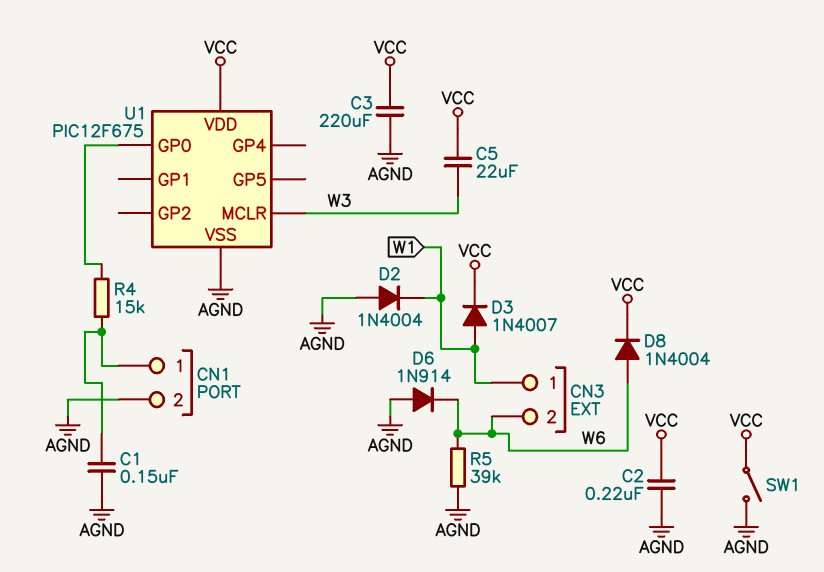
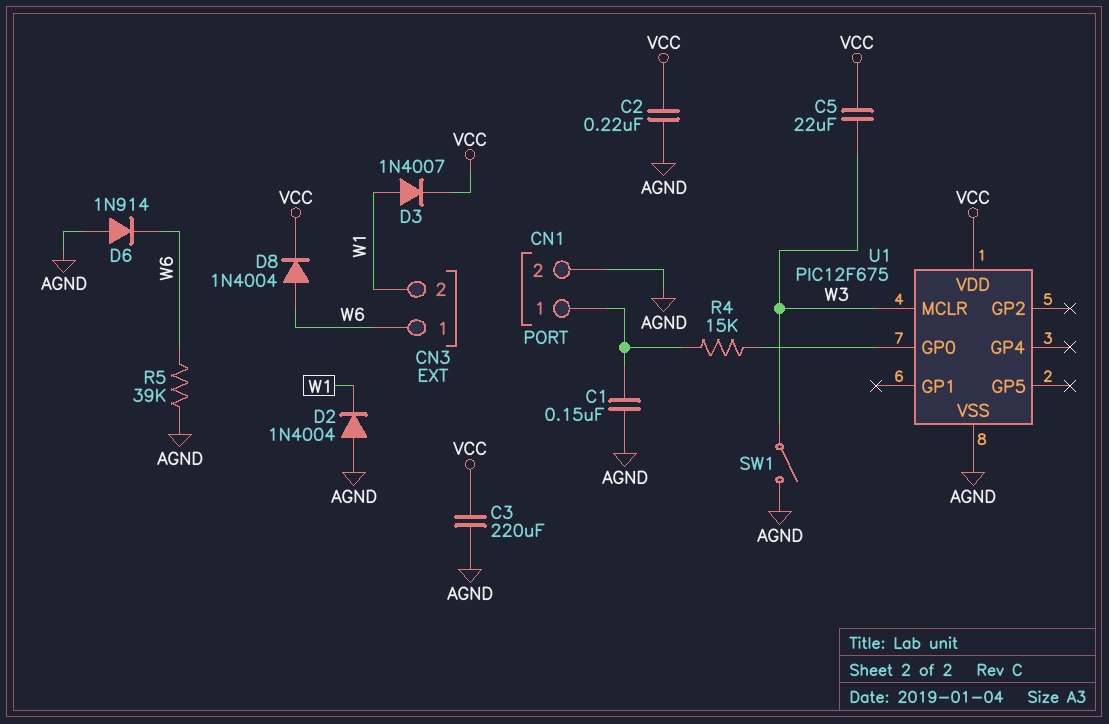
CN3 pin 1: W1 -> W6
CN3 pin 2: W6 -> W1
SW1: switch (AGND, VCC) -> switch (AGND, W3)

